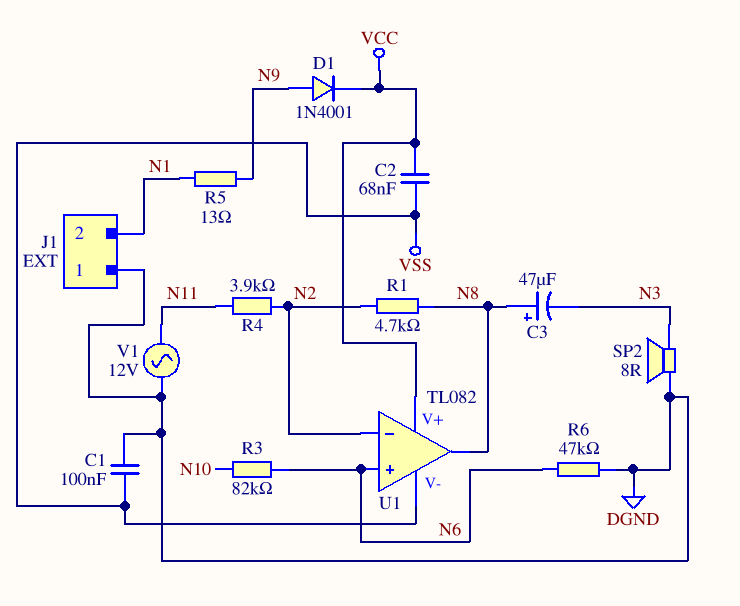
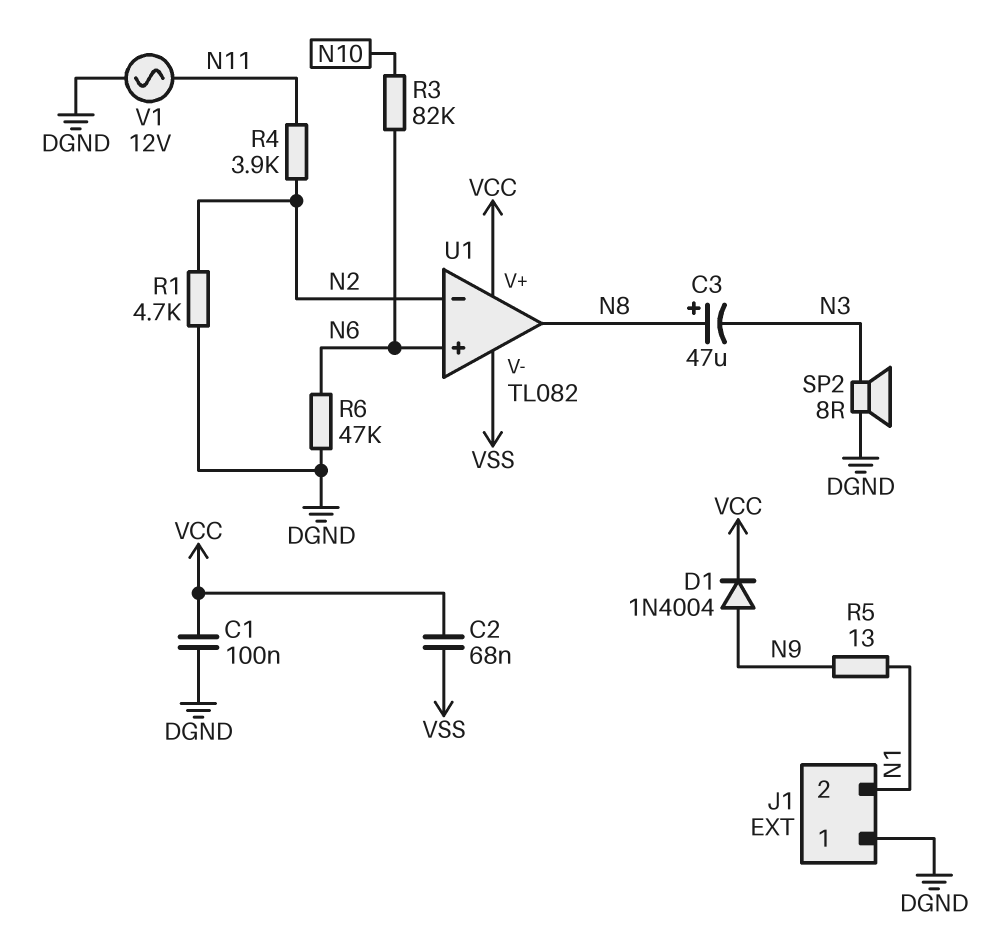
C1: 100nF (DGND, VSS) -> 100nF (DGND, VCC)
D1: diode 1N4001 (A N9, K VCC) -> diode 1N4004 (A N9, K VCC)
R1: 4.7k (N2, N8) -> 4.7k (DGND, N2)

